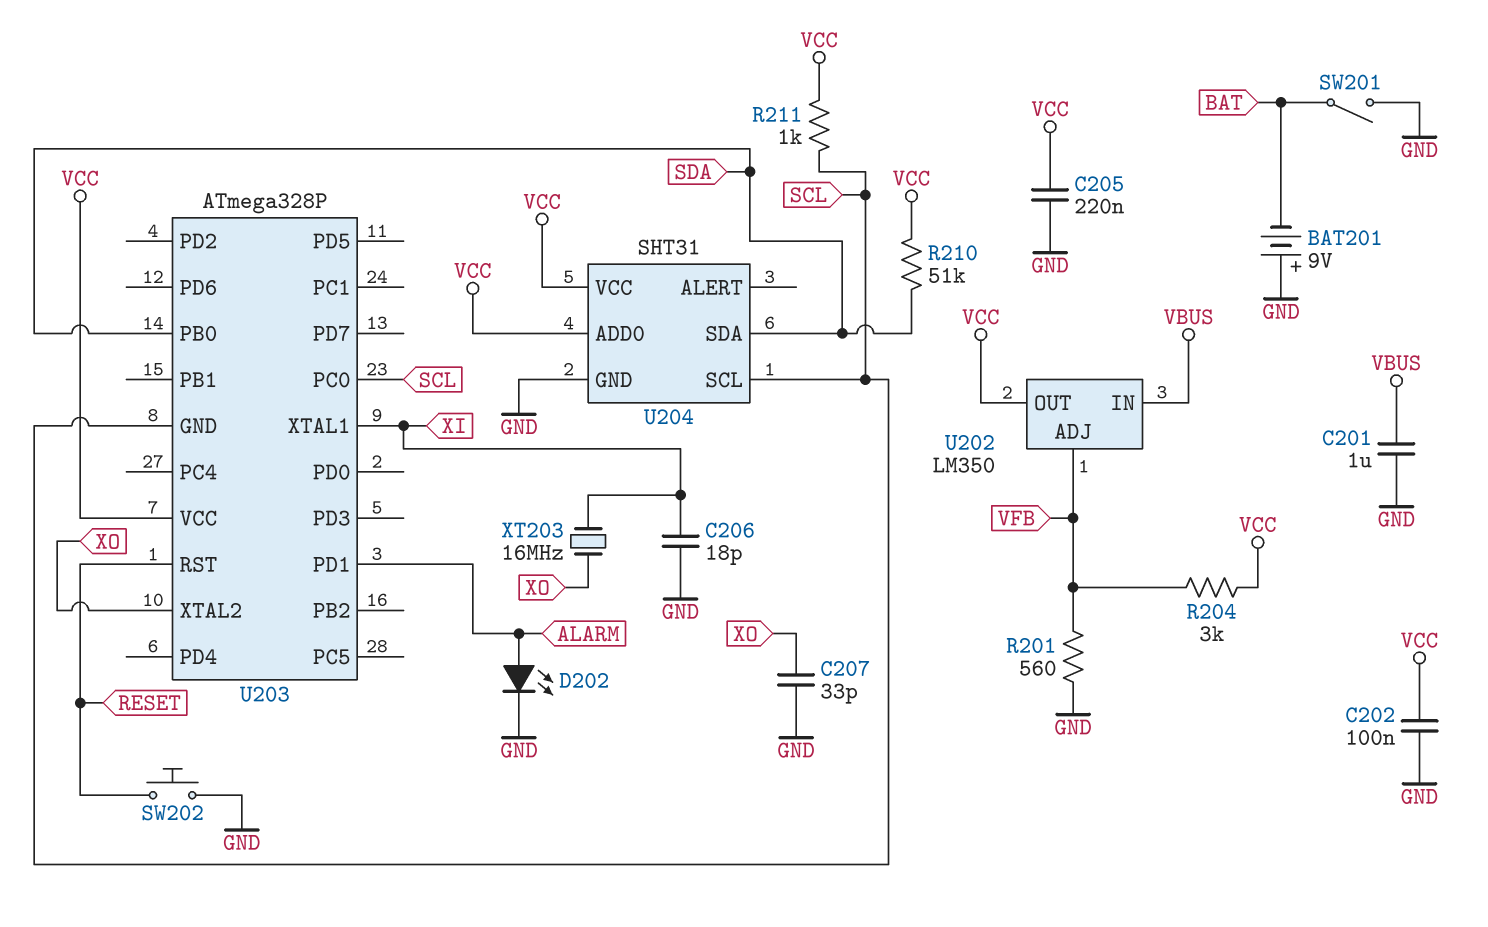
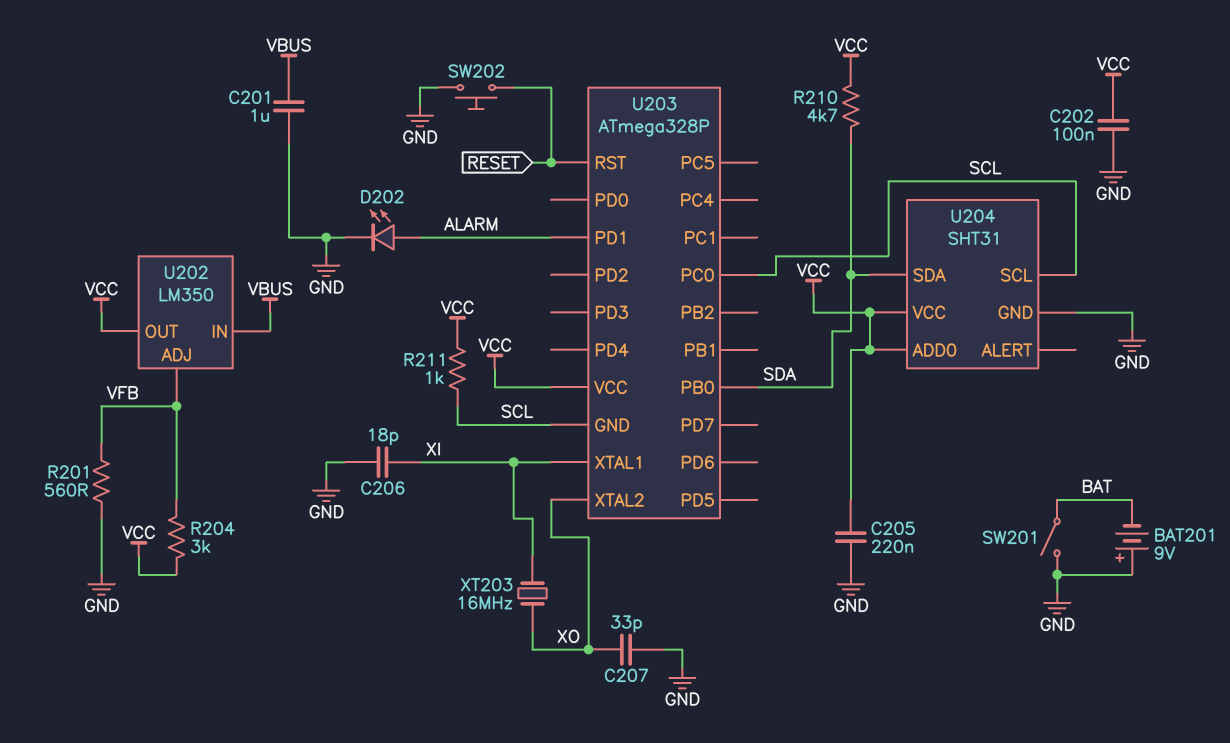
R210: 51k (SDA, VCC) -> 4.7k (SDA, VCC)

